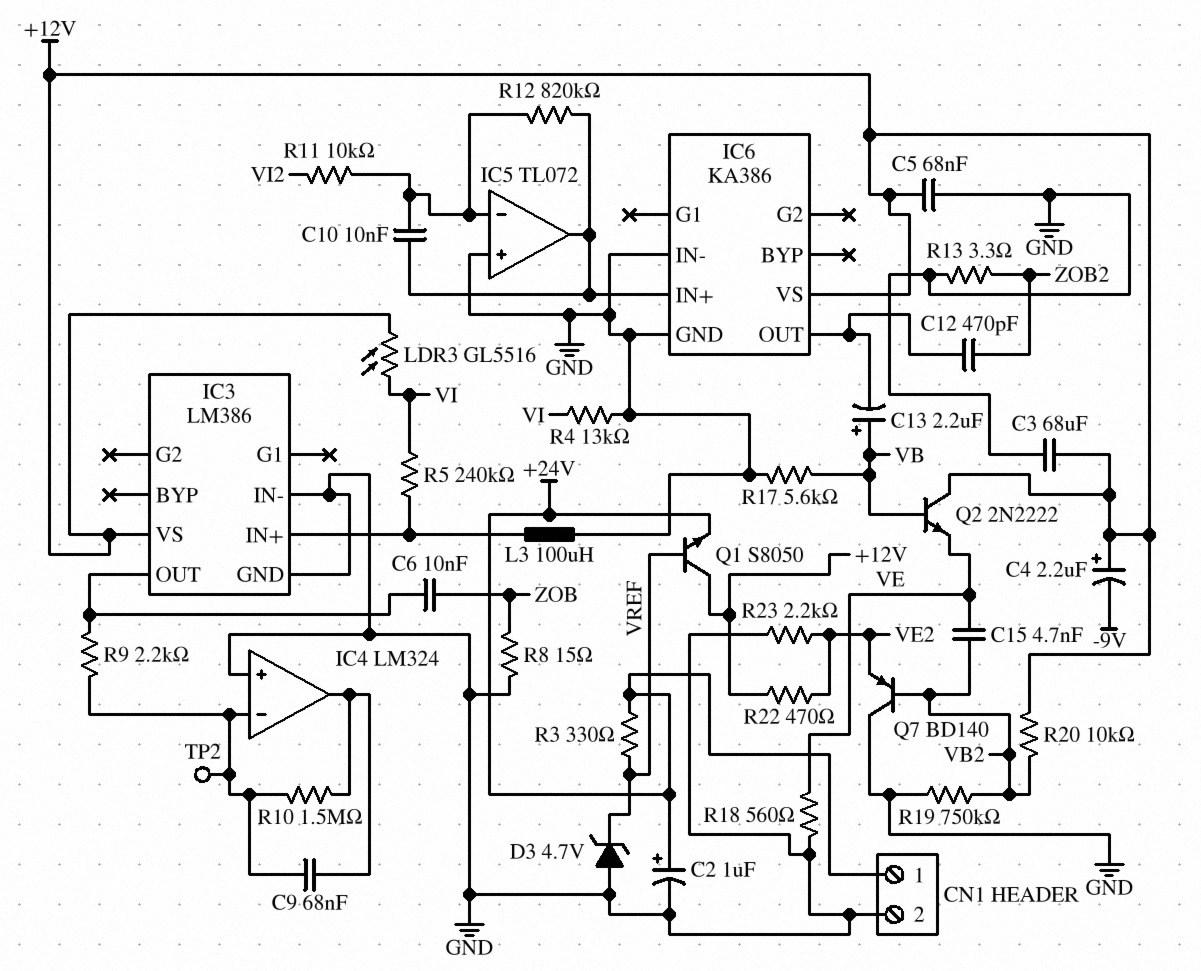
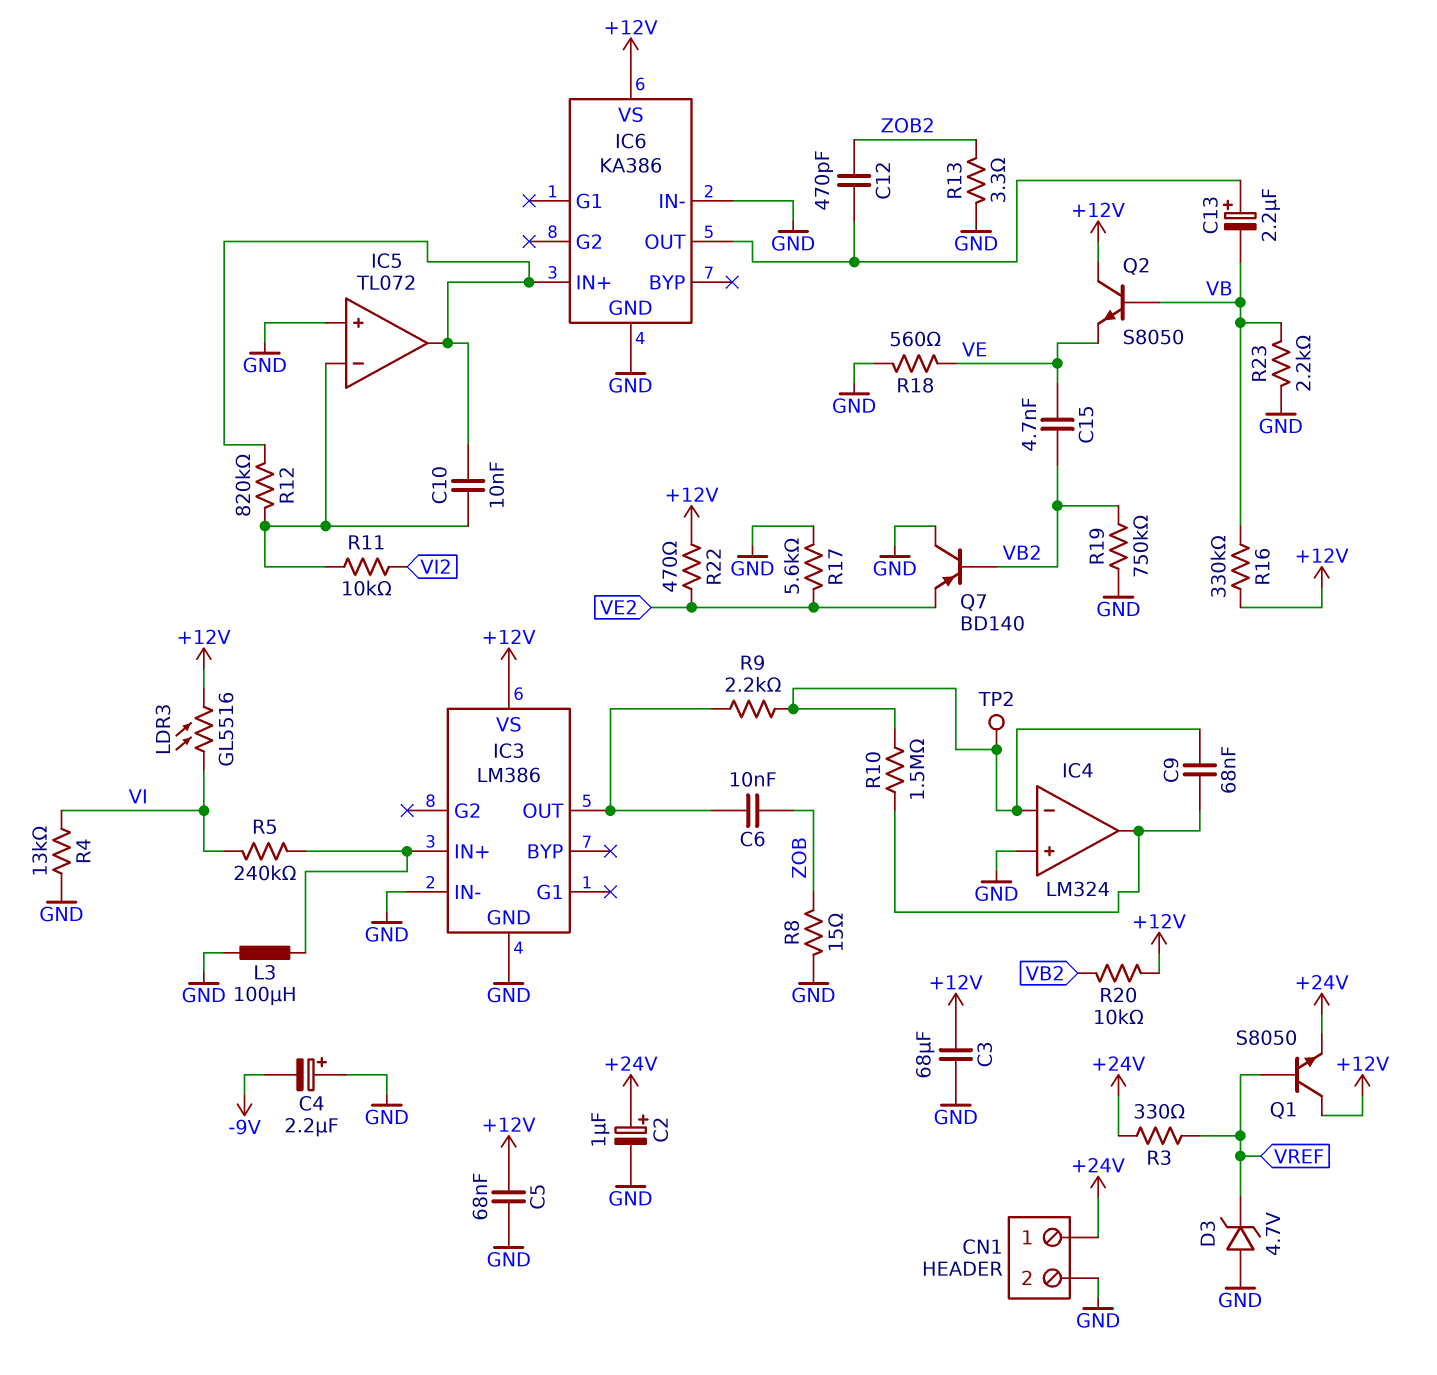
C4: 2.2uF (plus +12V, minus -9V) -> 2.2uF (plus GND, minus -9V)
C13: 2.2uF (plus VB, minus IC6/OUT) -> 2.2uF (plus IC6/OUT, minus VB)
Q2: NPN 2N2222 (B VB, C +12V, E VE) -> NPN S8050 (B VB, C +12V, E VE)
R16: none -> 330k (+12V, VB)
R17: 5.6k (GND, VB) -> 5.6k (GND, VE2)
R23: 2.2k (GND, VE2) -> 2.2k (GND, VB)

